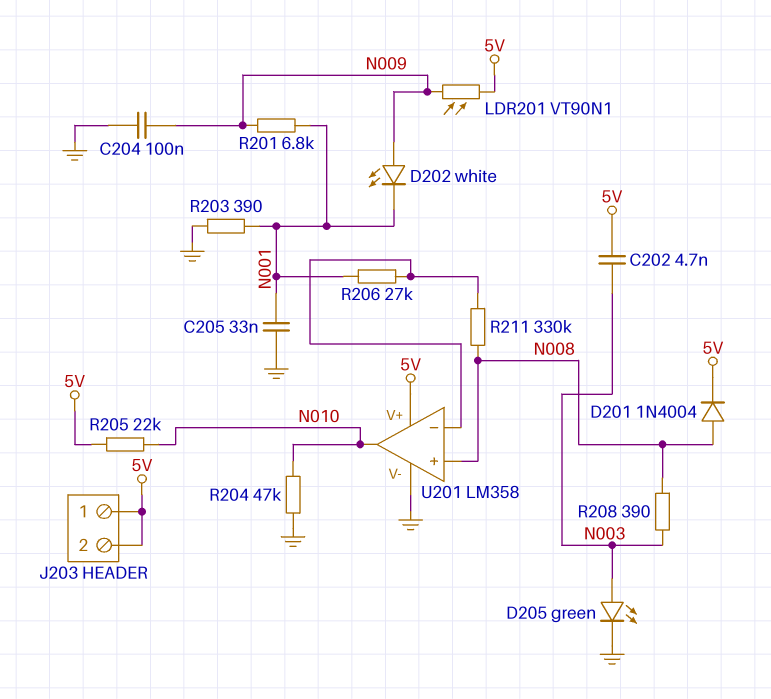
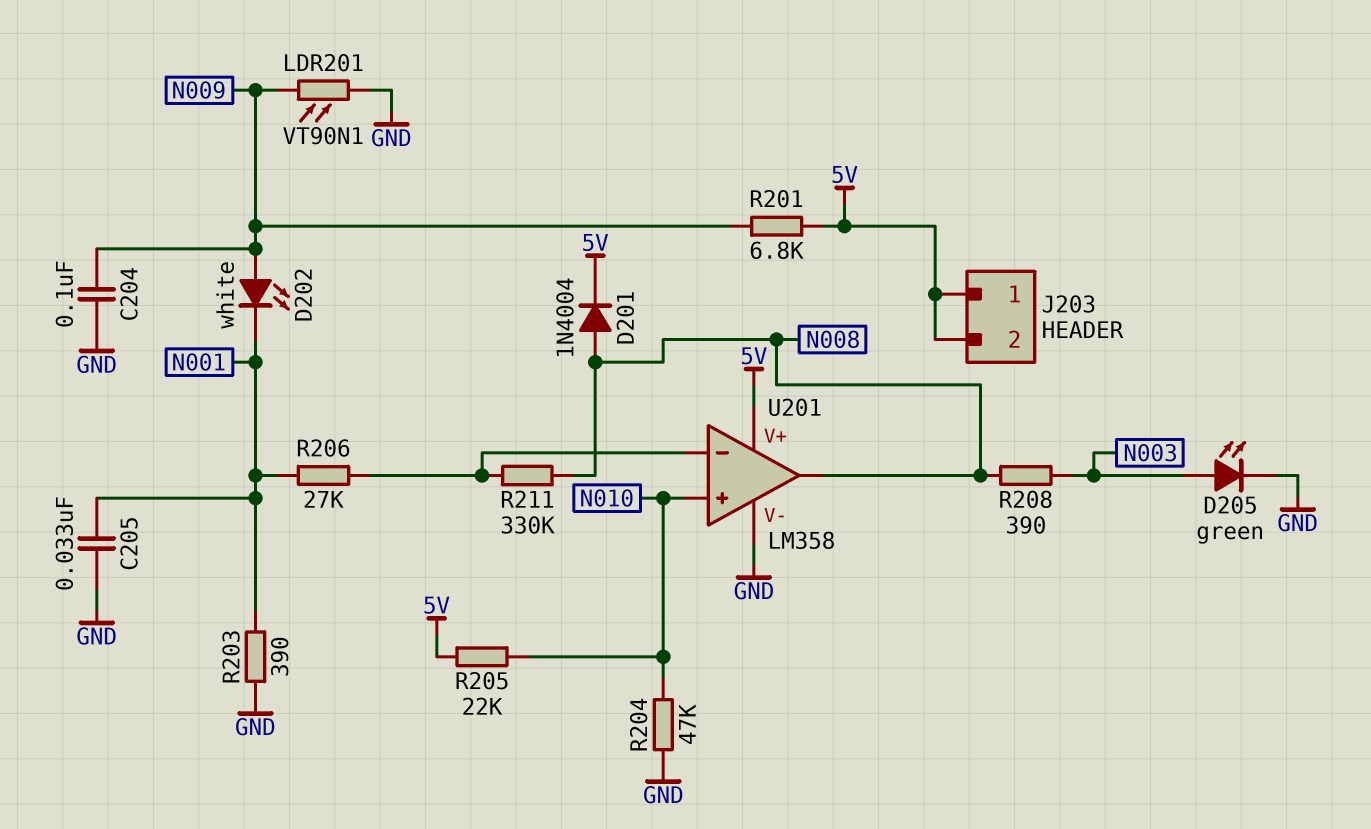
C202: 4.7nF (5V, N003) -> none
LDR201: VT90N1 (5V, N009) -> VT90N1 (GND, N009)
R201: 6.8k (N001, N009) -> 6.8k (5V, N009)
U201 pin in+: N008 -> N010
U201 pin out: N010 -> N008

